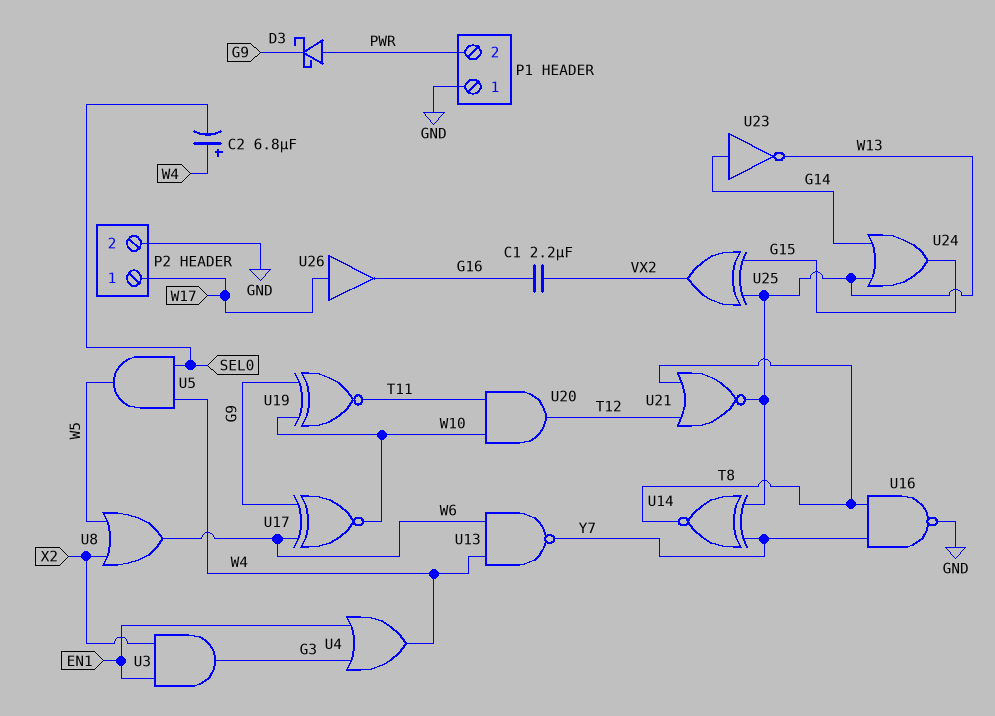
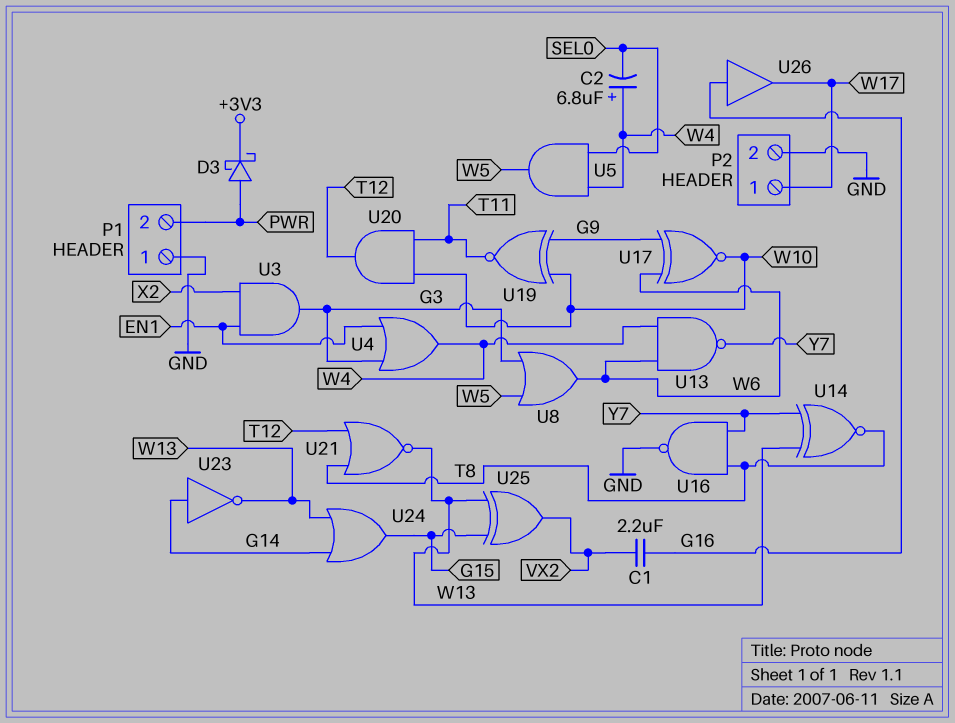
D3: schottky (A PWR, K G9) -> schottky (A PWR, K +3V3)
U8: OR (in W5, in X2, out W6) -> OR (in G3, in W5, out W6)
U26: buffer (in W17, out G16) -> buffer (in G16, out W17)

